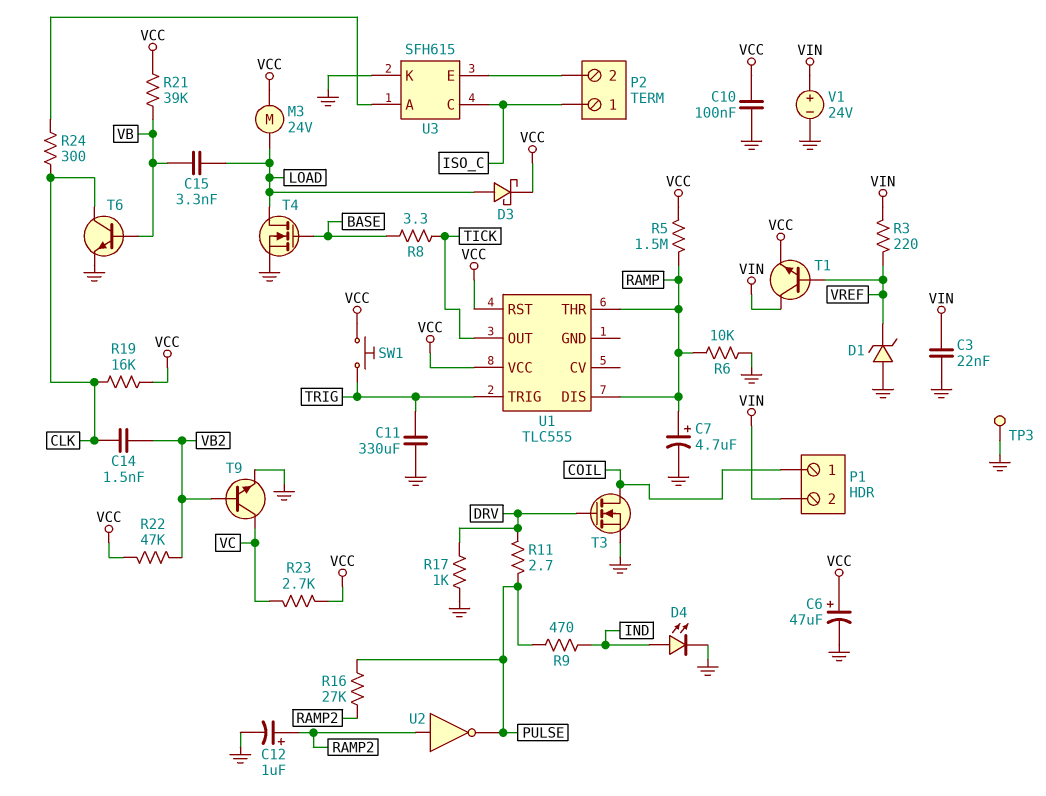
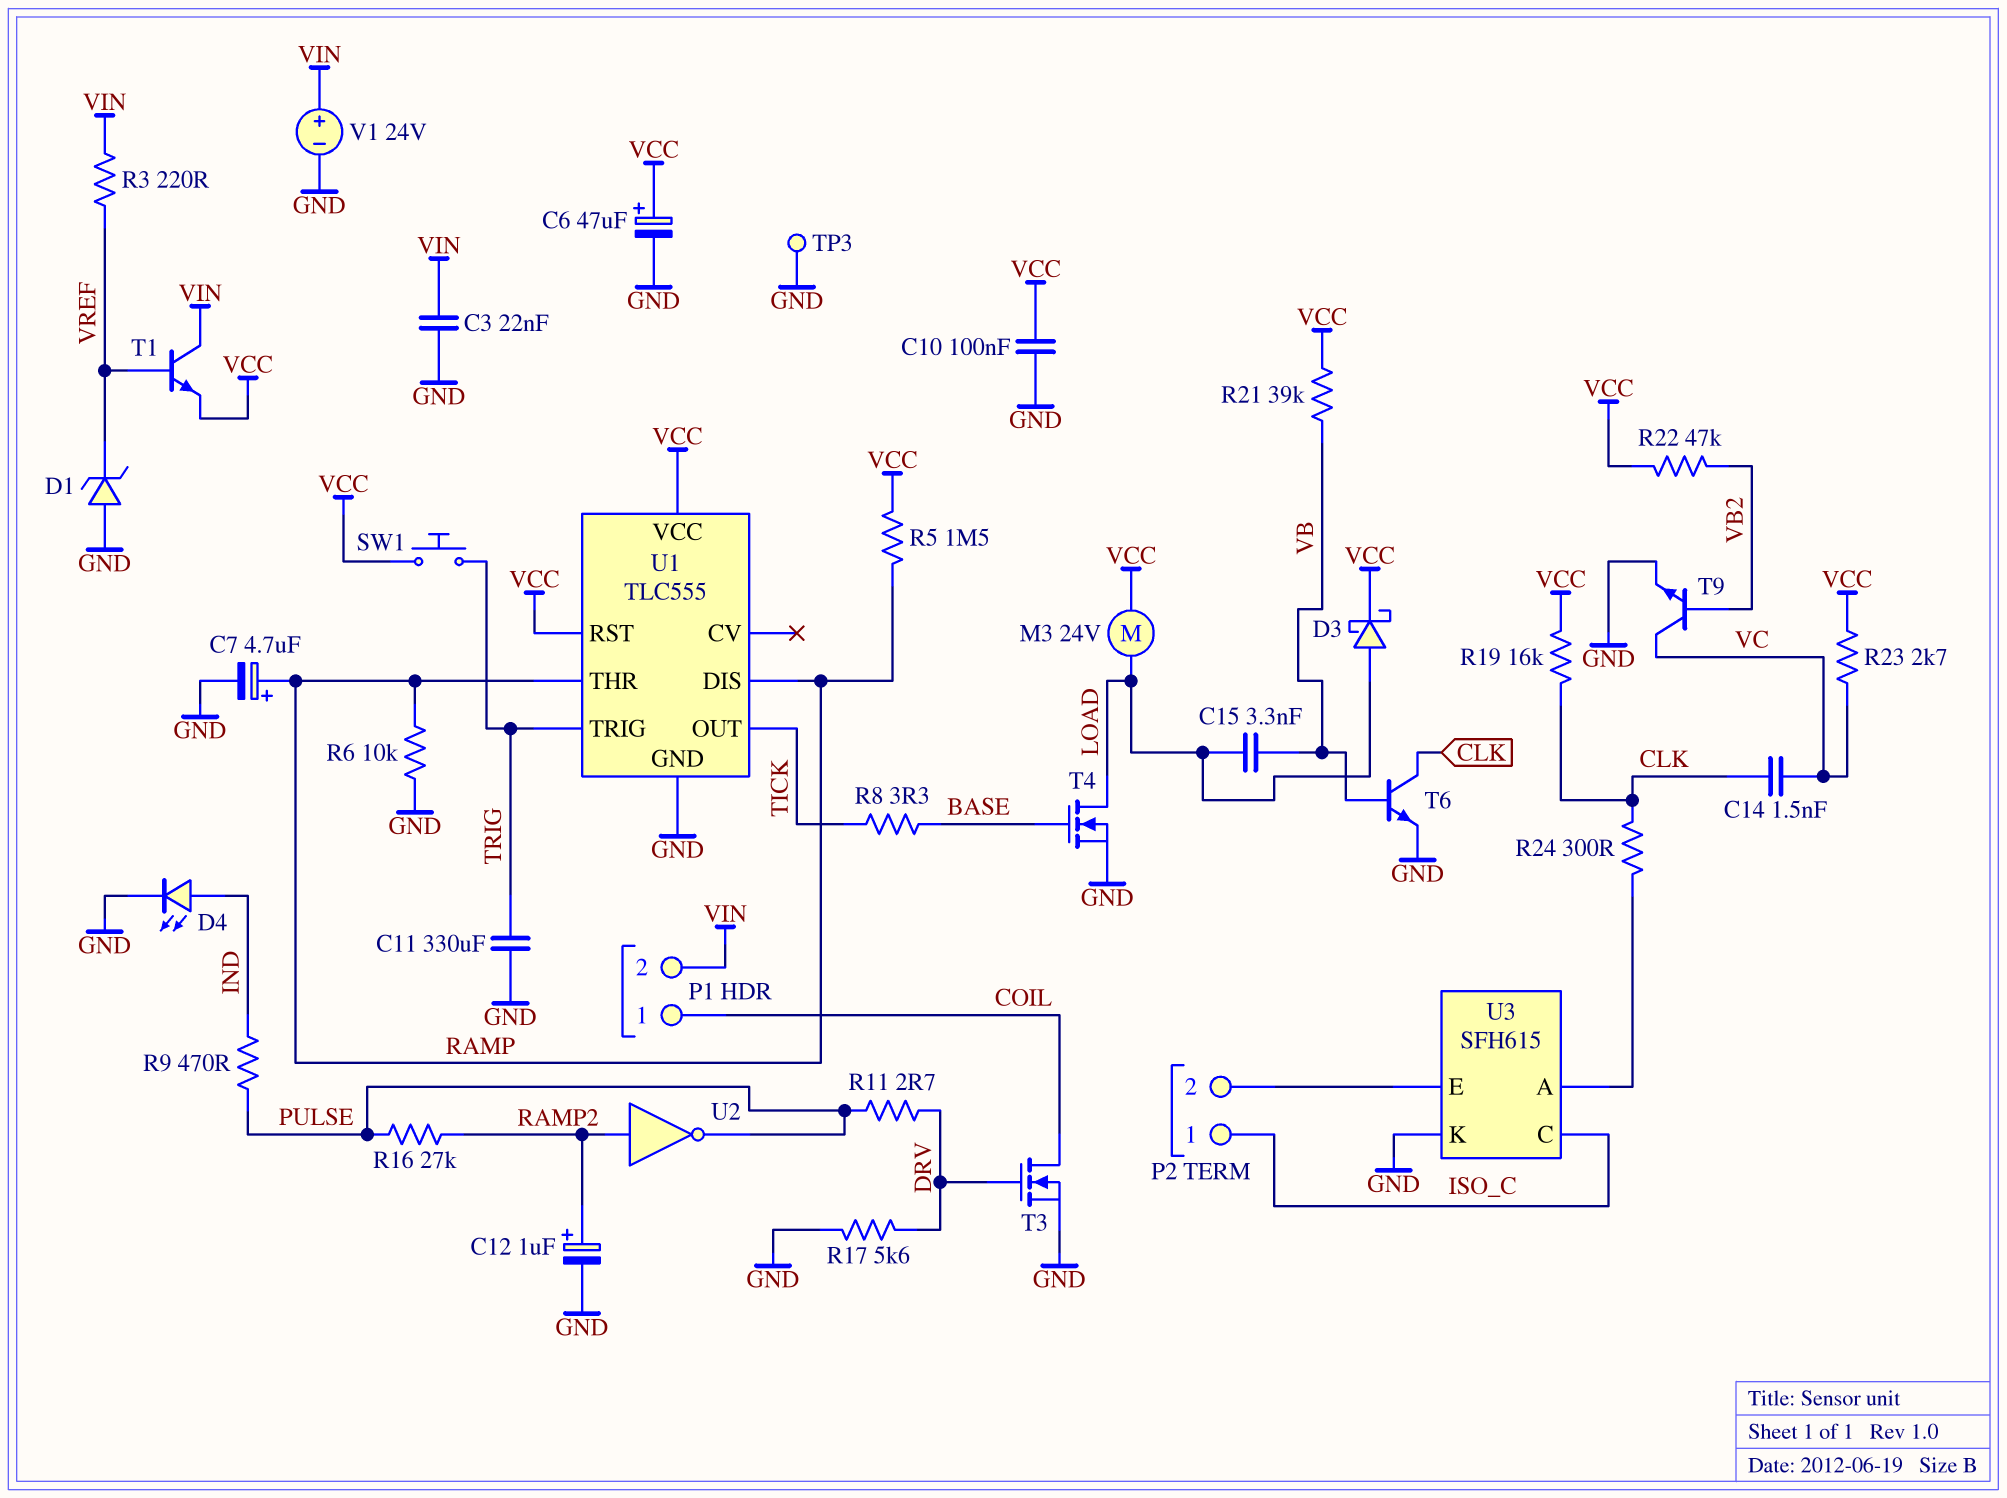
C14: 1.5nF (CLK, VB2) -> 1.5nF (CLK, VC)
R17: 1k (DRV, GND) -> 5.6k (DRV, GND)
U1 pin GND: none -> GND

